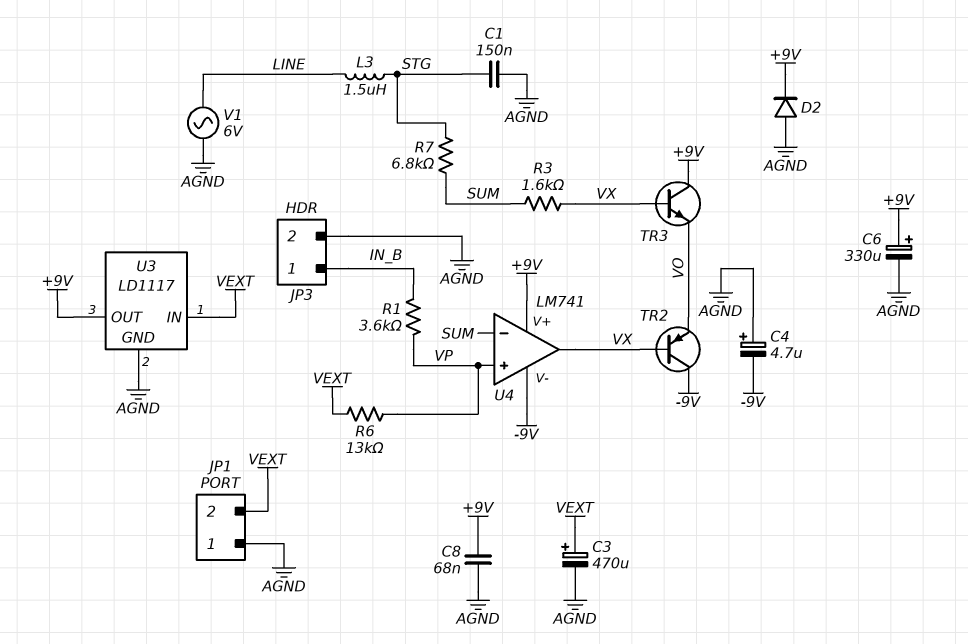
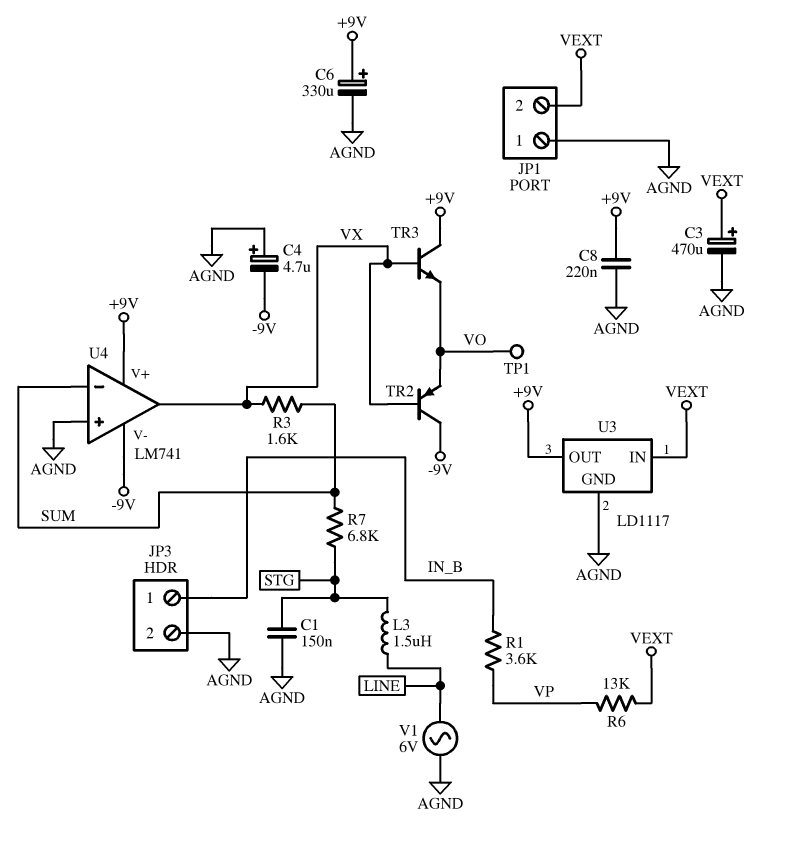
C8: 68nF (+9V, AGND) -> 220nF (+9V, AGND)
D2: diode (A AGND, K +9V) -> none
TP1: none -> test point (VO)
U4 pin in+: VP -> AGND

